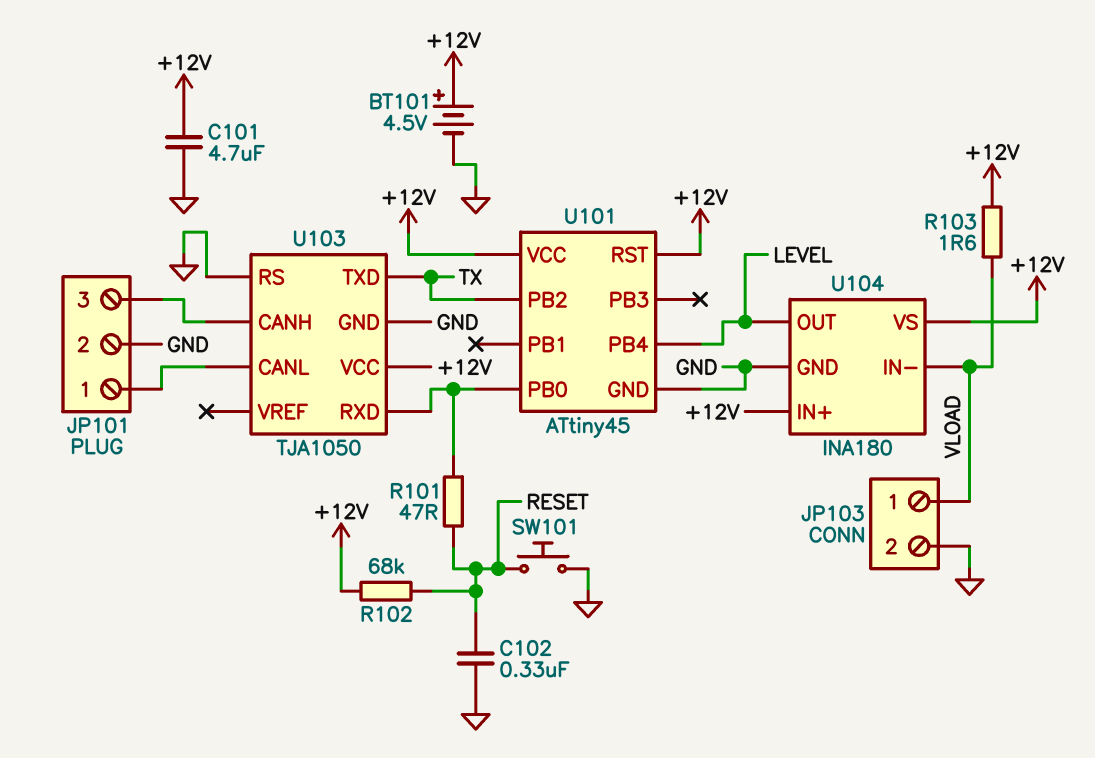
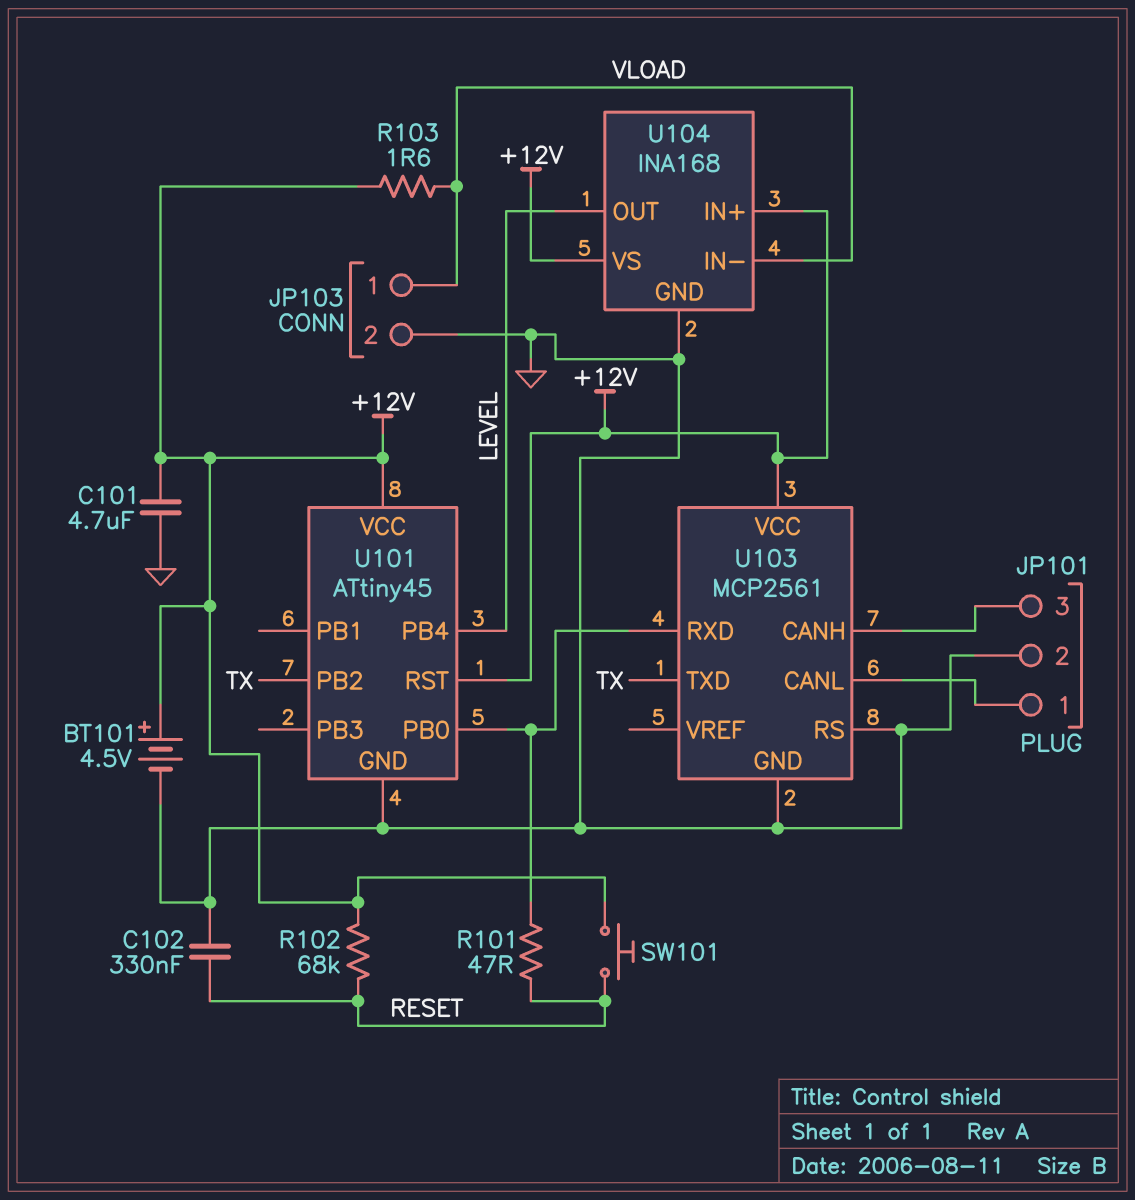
SW101: button (GND, RESET) -> button (+12V, RESET)
U103: TJA1050 -> MCP2561
U104: INA180 -> INA168

